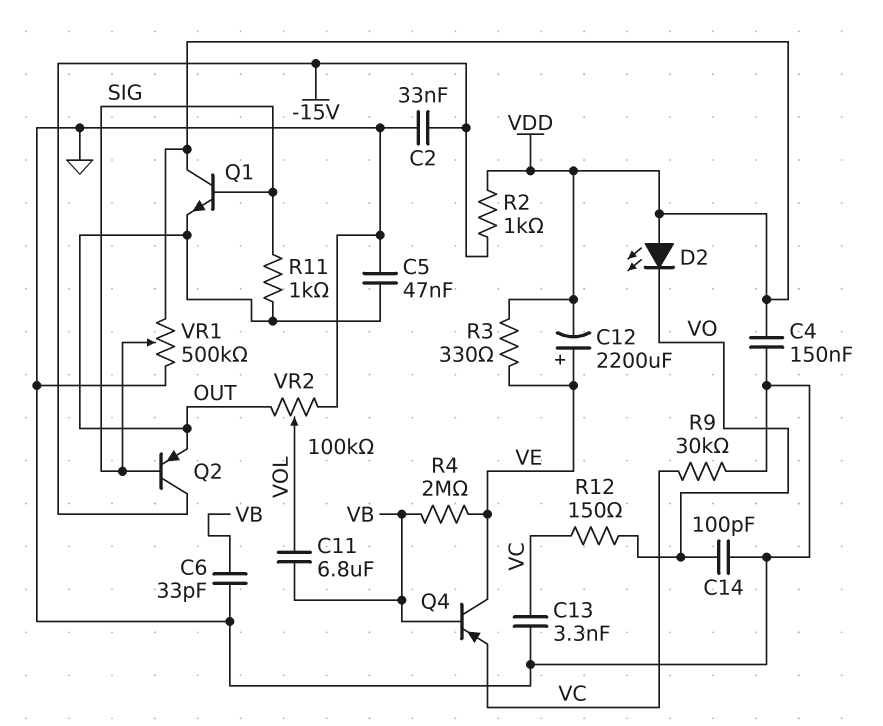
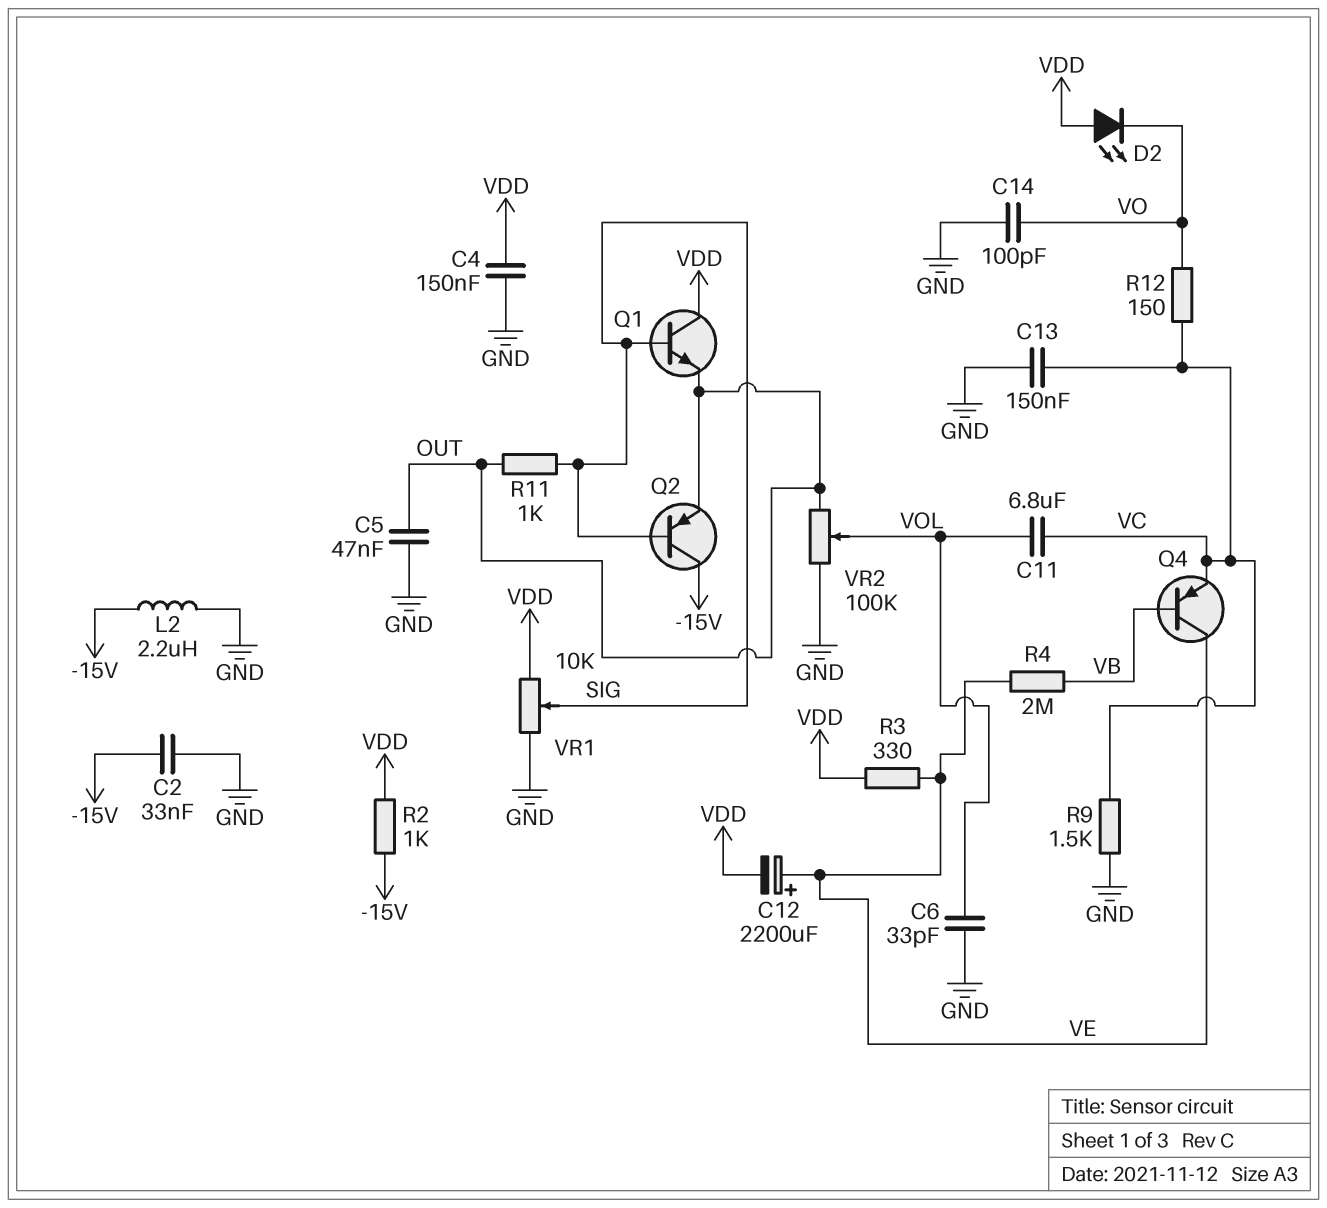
C6: 33pF (GND, VB) -> 33pF (GND, VOL)
C11: 6.8uF (VB, VOL) -> 6.8uF (VC, VOL)
C13: 3.3nF (GND, VC) -> 150nF (GND, VC)
L2: none -> 2.2uH (-15V, GND)
R9: 30k (GND, VC) -> 1.5k (GND, VC)
VR1: 500k (GND, VDD, wiper SIG) -> 10k (GND, VDD, wiper SIG)

